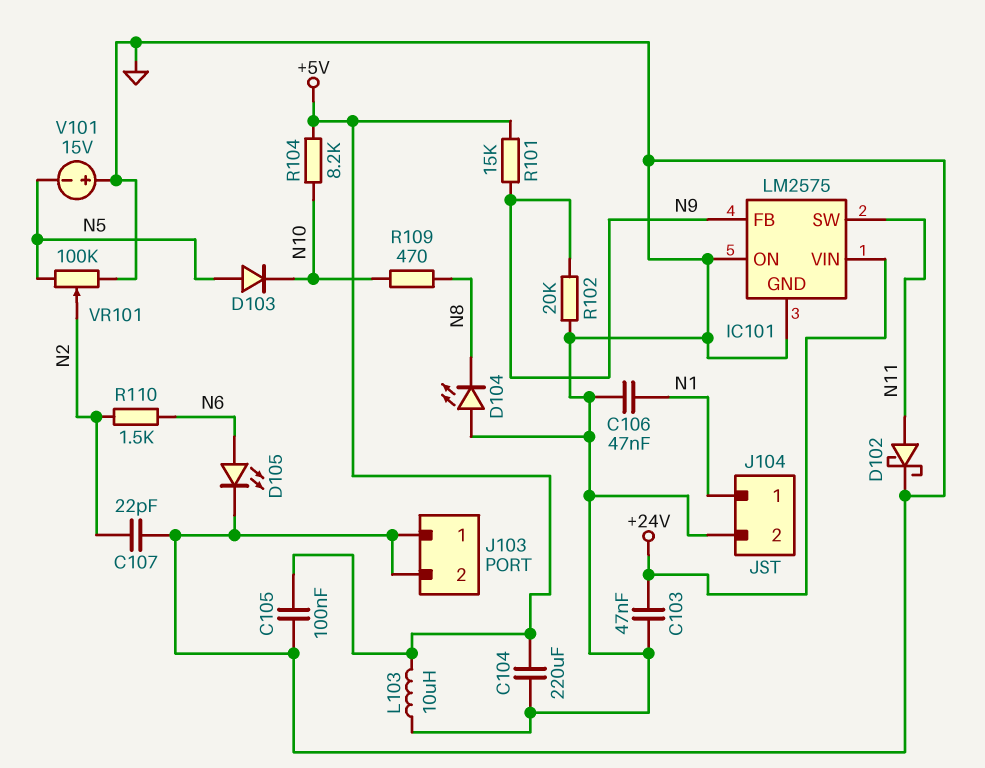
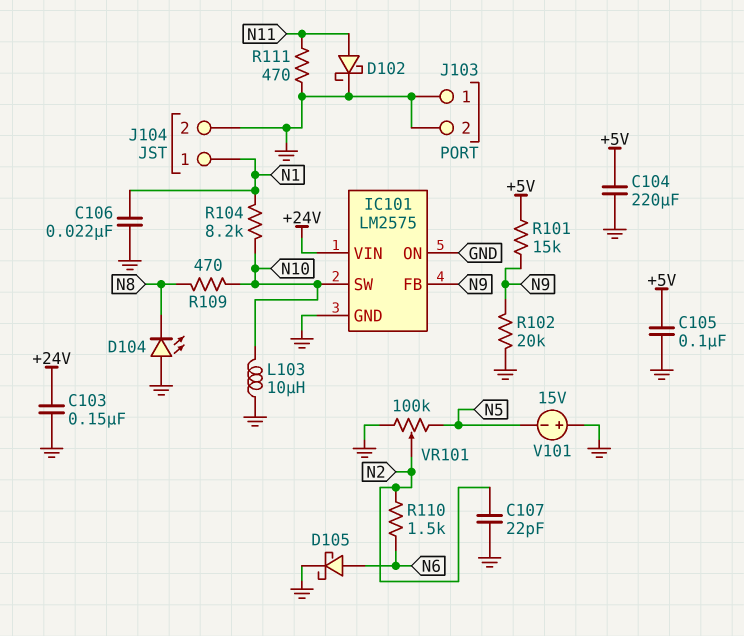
C103: 47nF (+24V, GND) -> 150nF (+24V, GND)
C106: 47nF (GND, N1) -> 22nF (GND, N1)
D103: diode (A N5, K N10) -> none
D105: LED (A N6, K GND) -> schottky (A N6, K GND)
IC101 pin SW: N11 -> N10
L103: 10uH (+5V, GND) -> 10uH (GND, N10)
R104: 8.2k (+5V, N10) -> 8.2k (N1, N10)
R111: none -> 470 (GND, N11)

